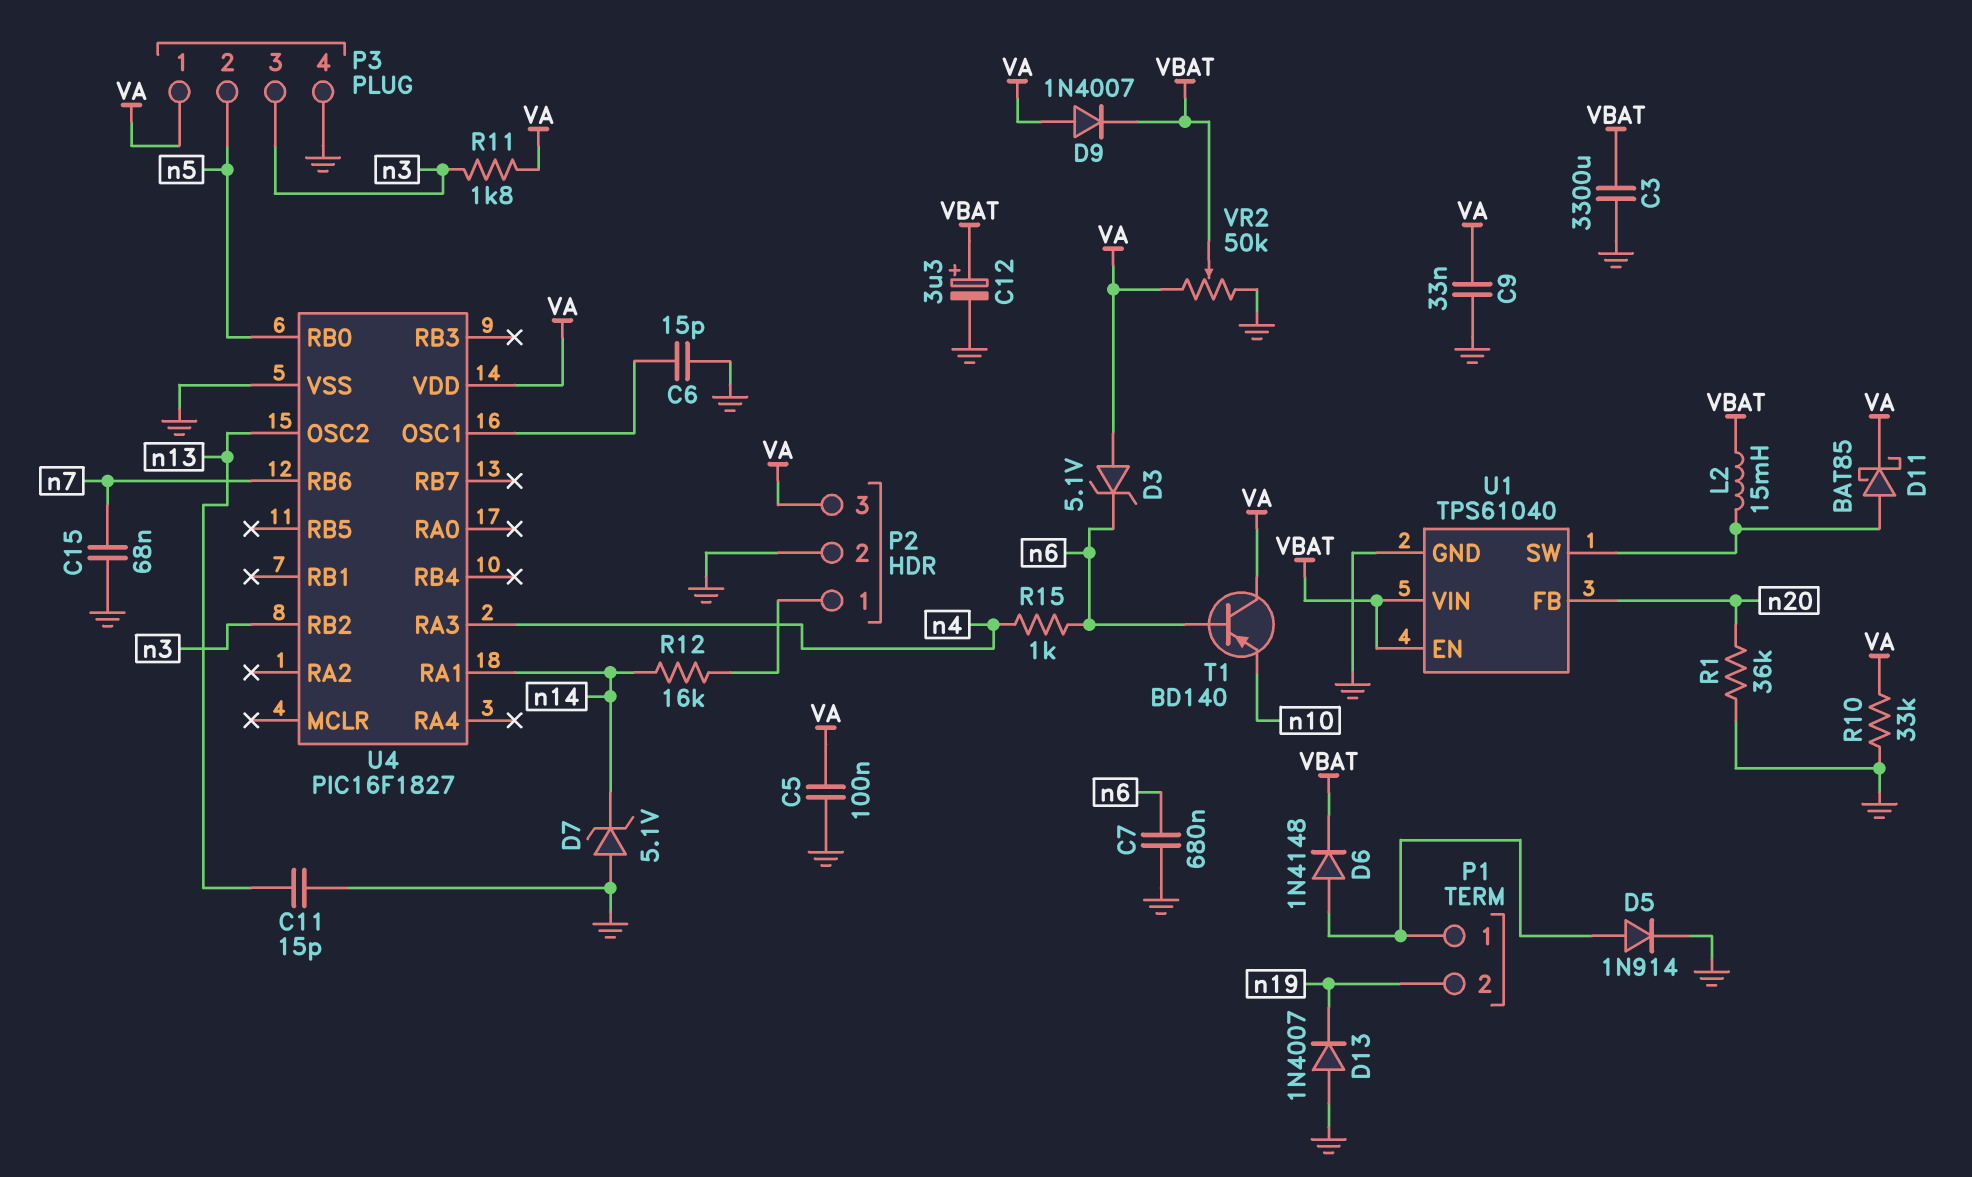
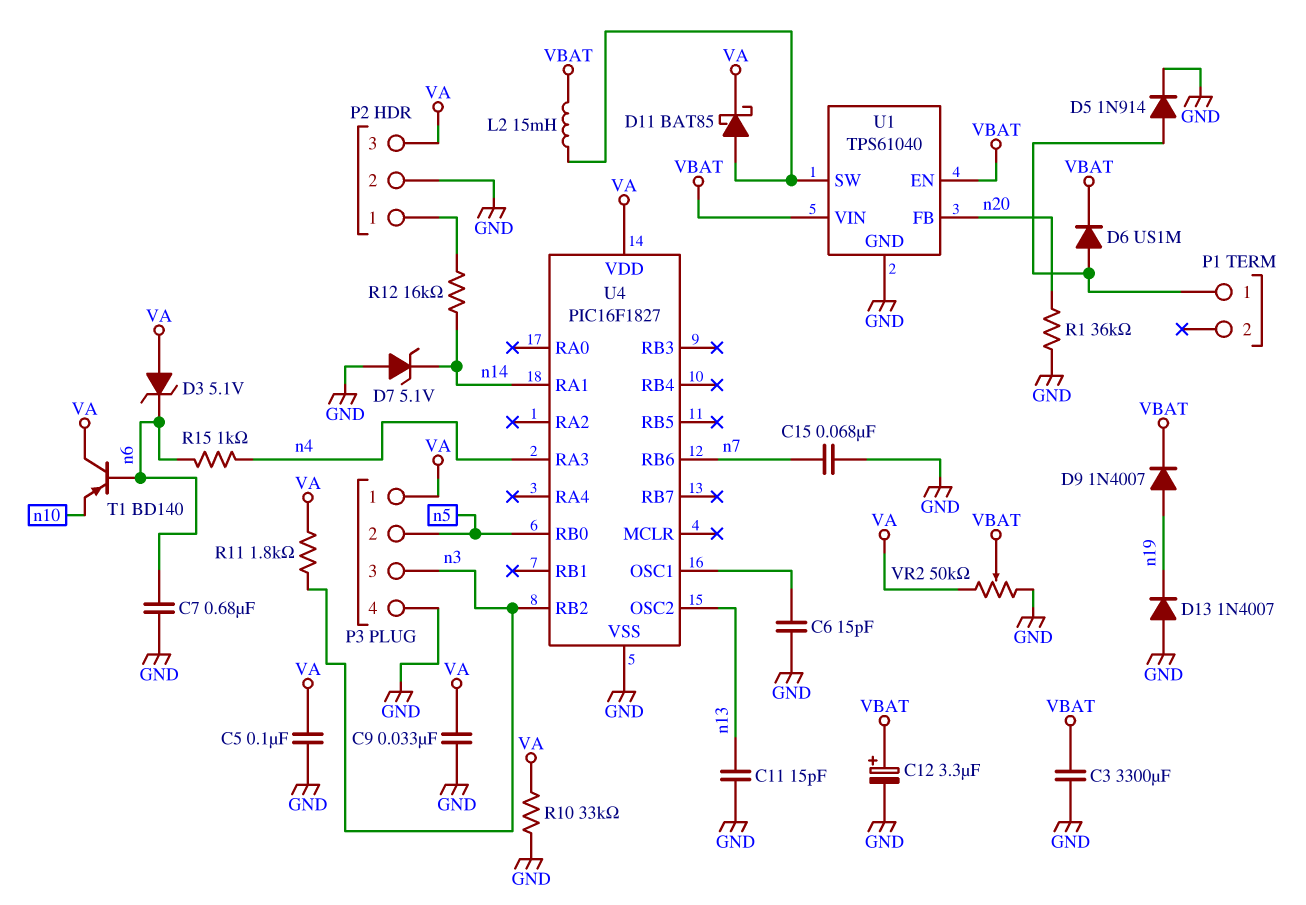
D6: diode 1N4148 (A P1/1, K VBAT) -> diode US1M (A P1/1, K VBAT)
D9: diode 1N4007 (A VA, K VBAT) -> diode 1N4007 (A n19, K VBAT)
P1 pin 2: n19 -> none

